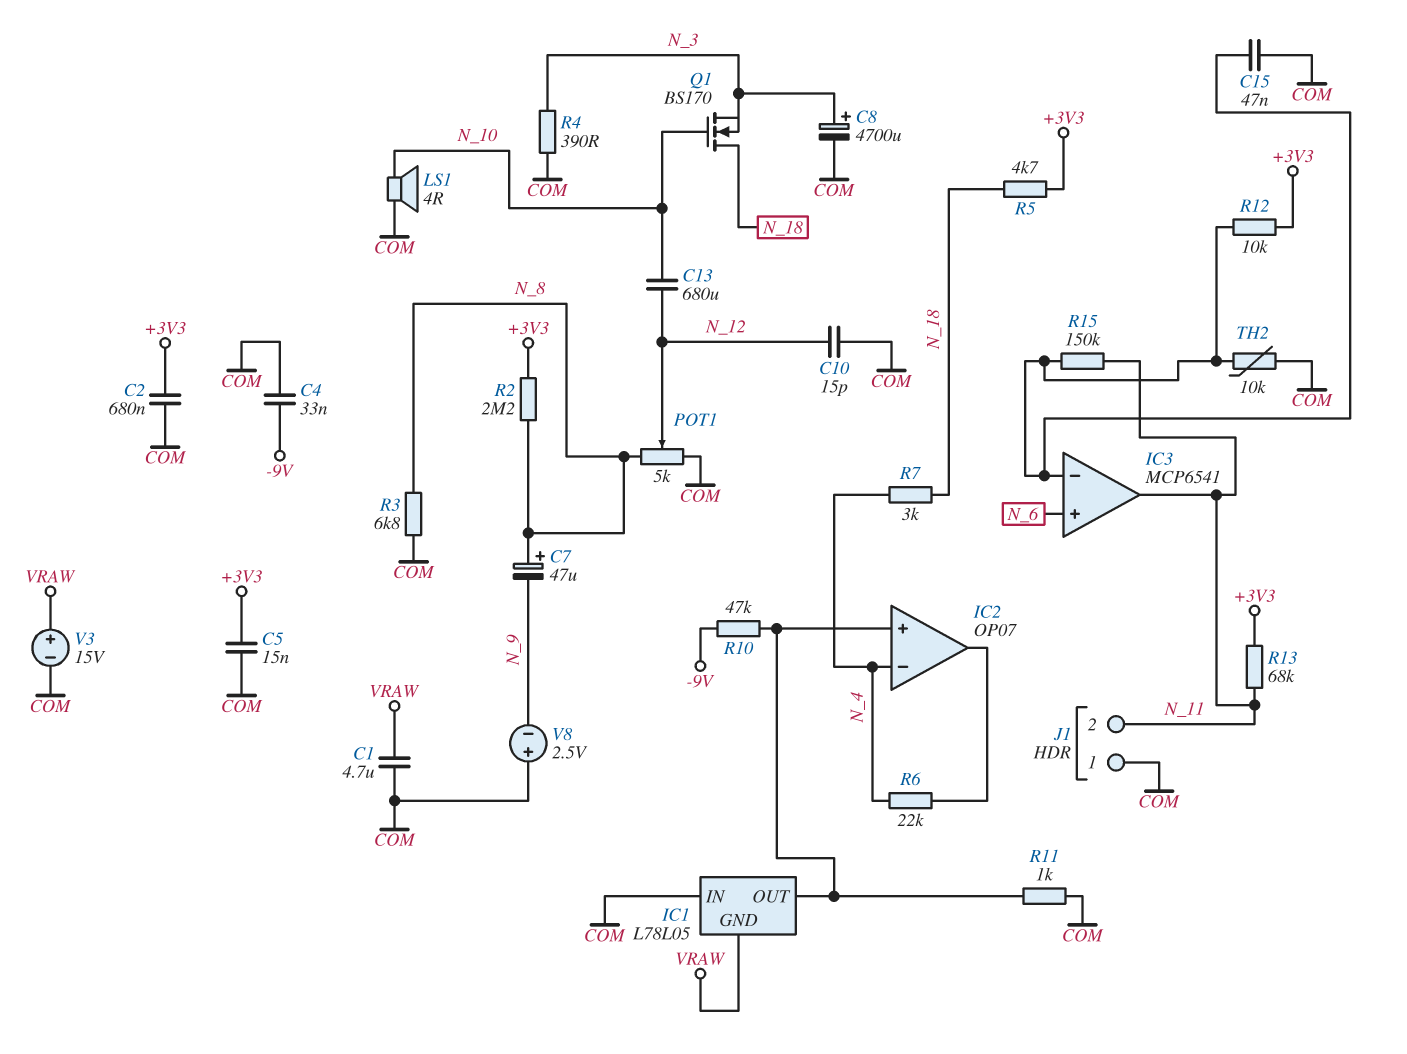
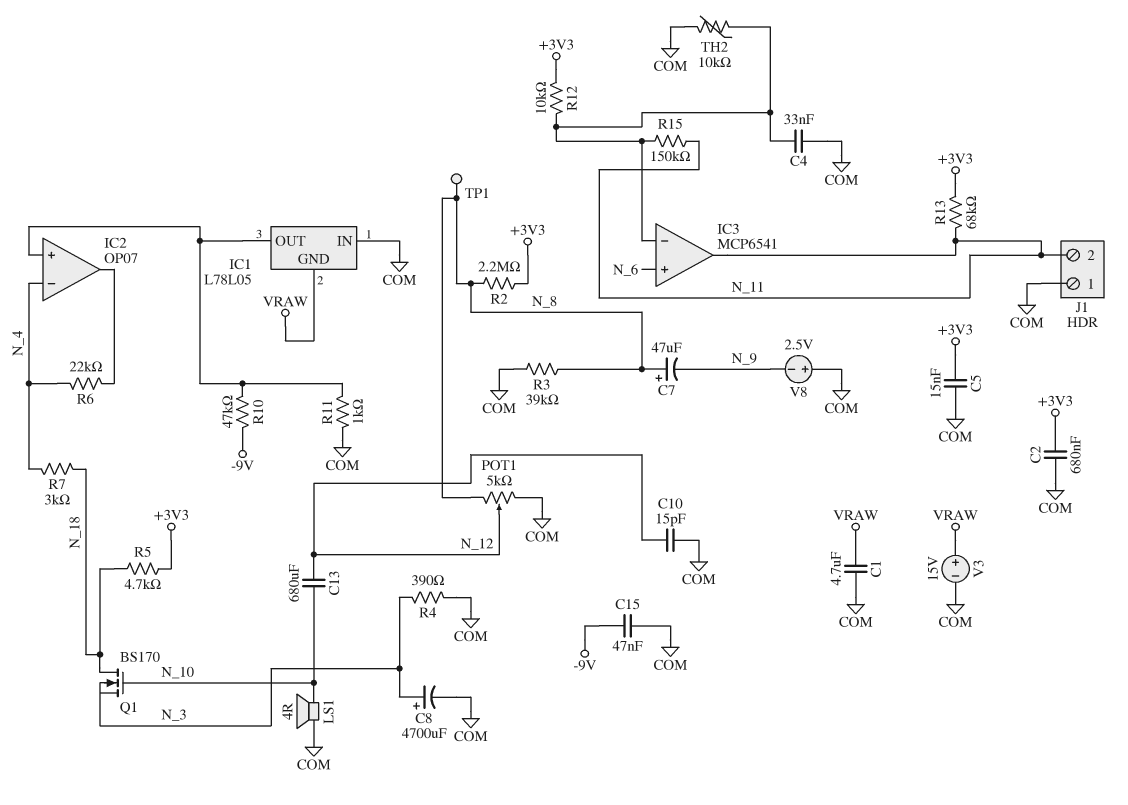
C4: 33nF (-9V, COM) -> 33nF (COM, IC3/in-)
C15: 47nF (COM, IC3/in-) -> 47nF (-9V, COM)
R3: 6.8k (COM, N_8) -> 39k (COM, N_8)
TP1: none -> test point (N_8)

